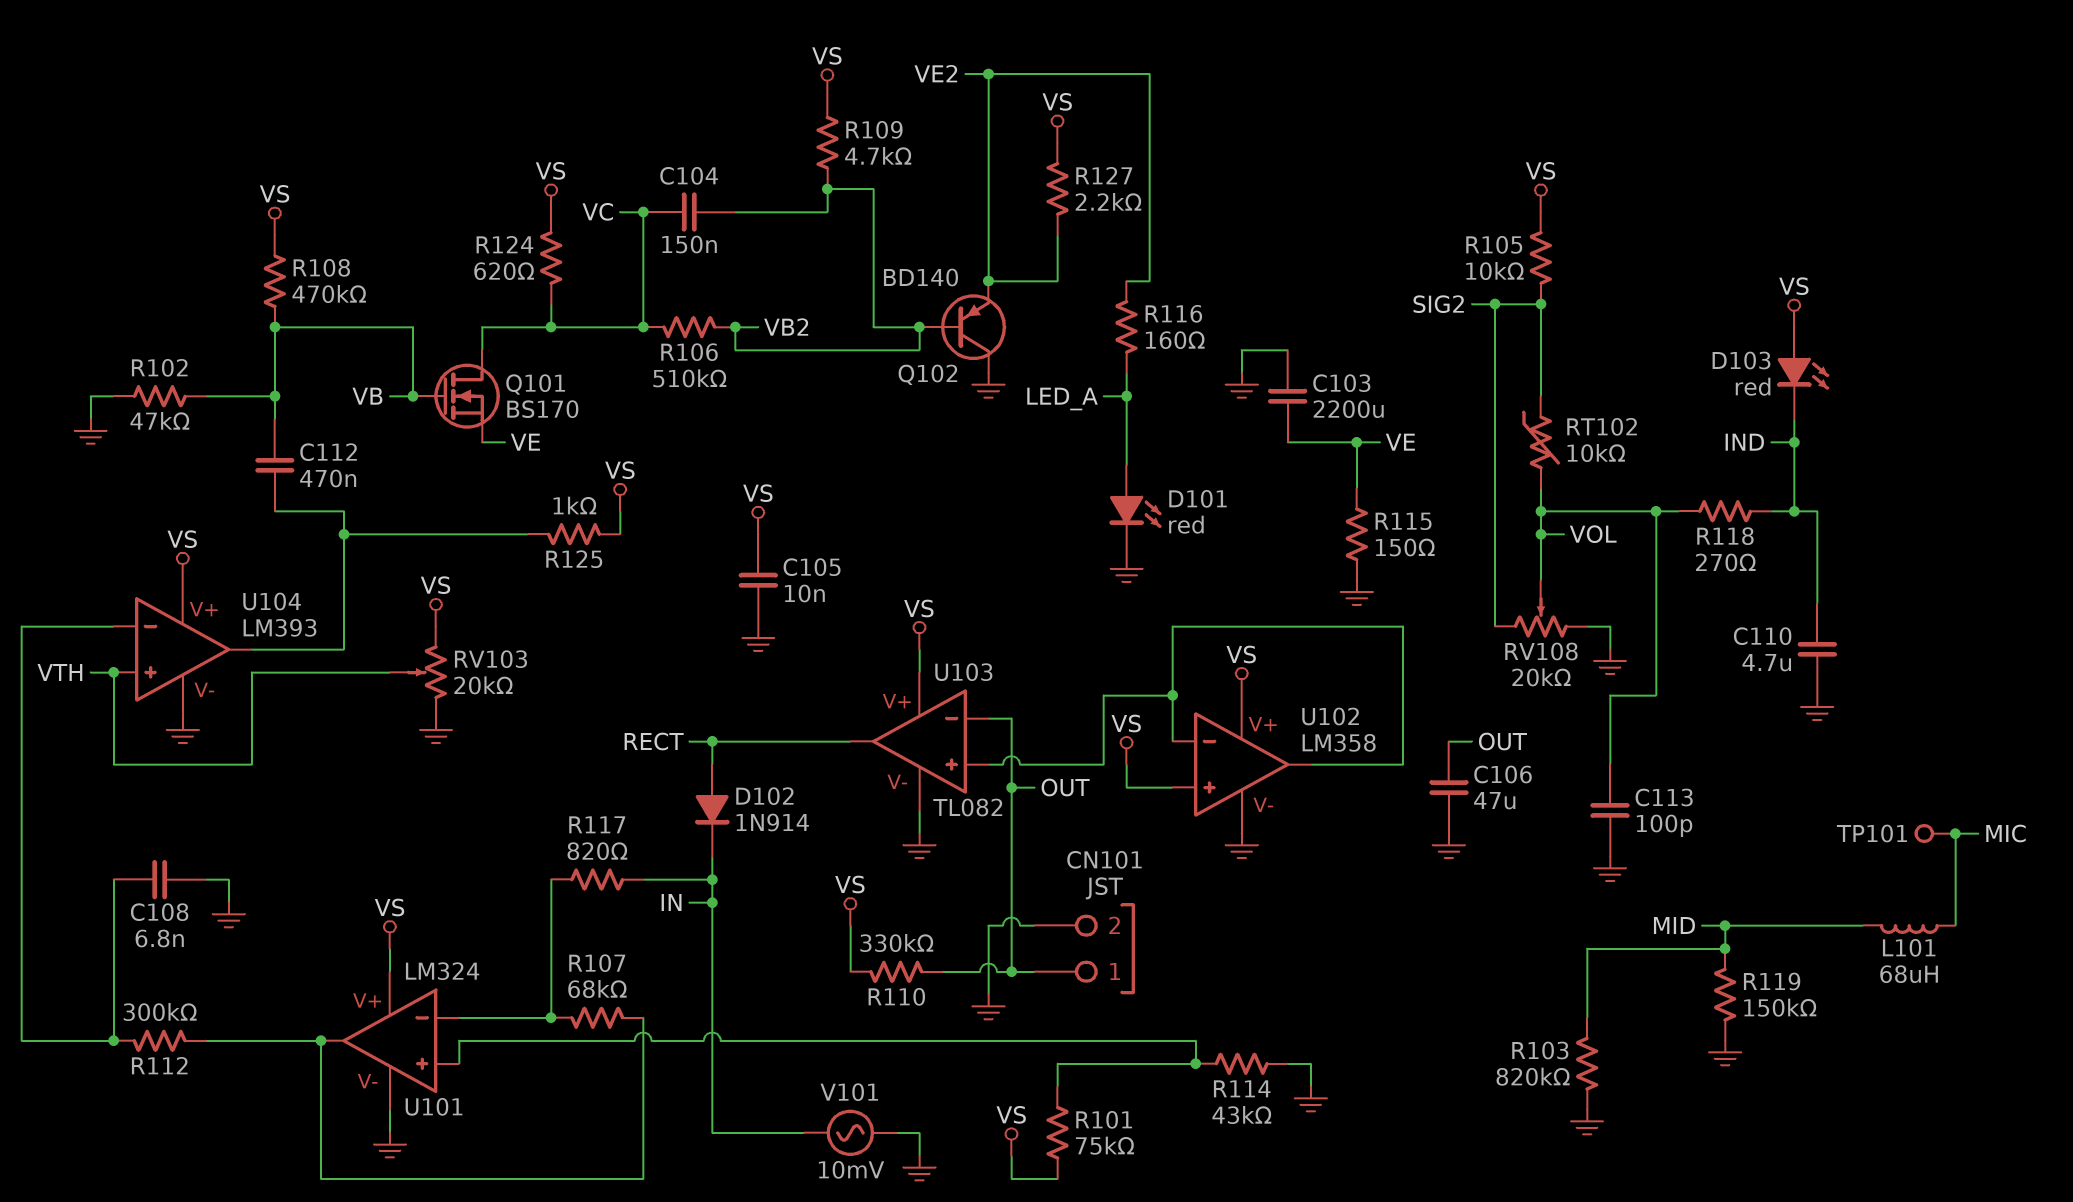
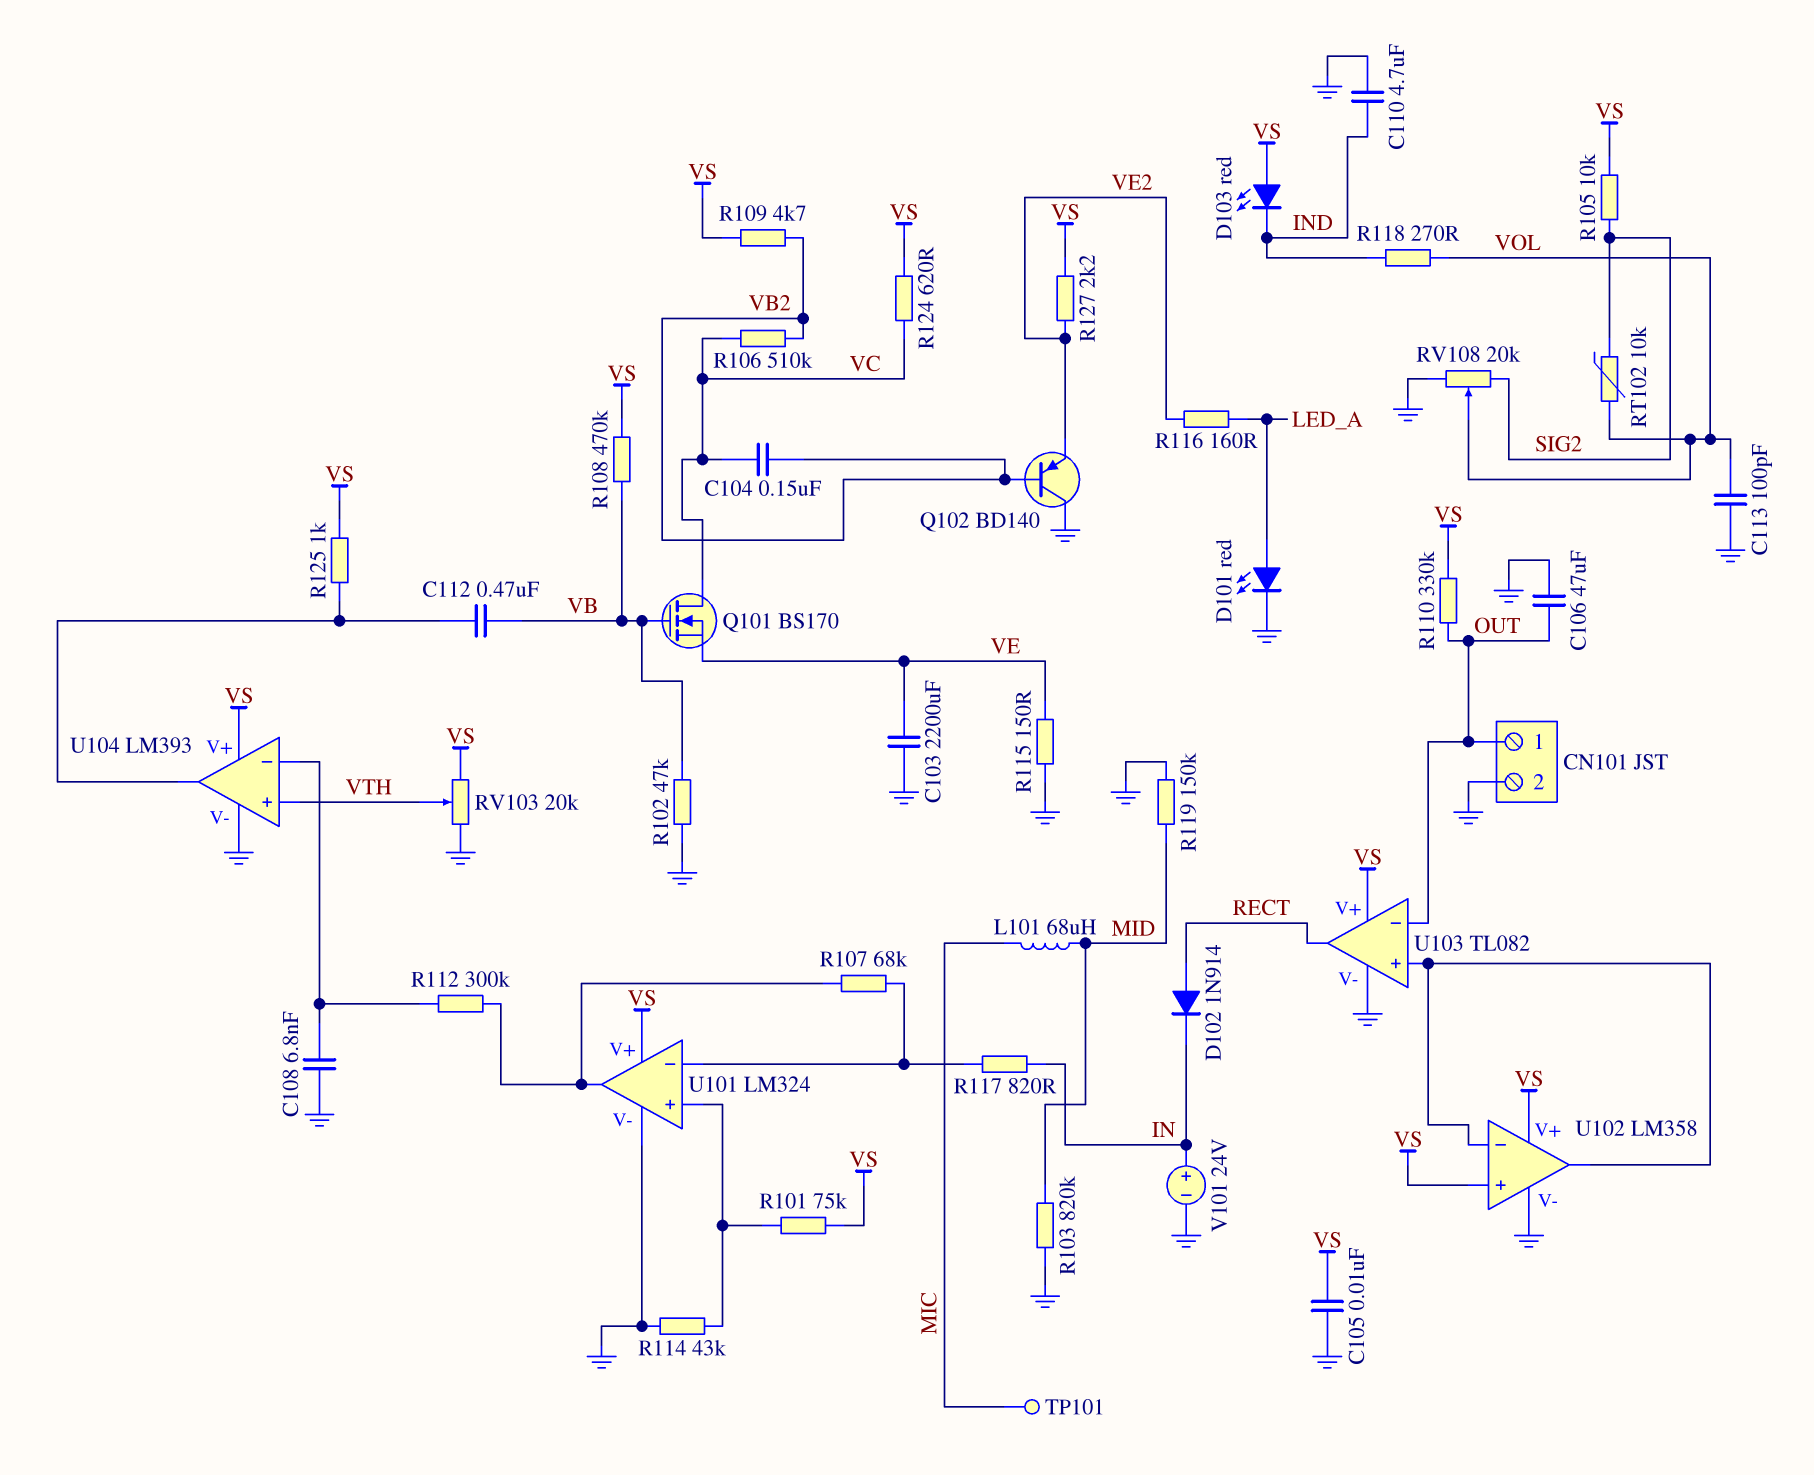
V101: AC 10mV (GND, IN) -> 24V (plus IN, minus GND)

